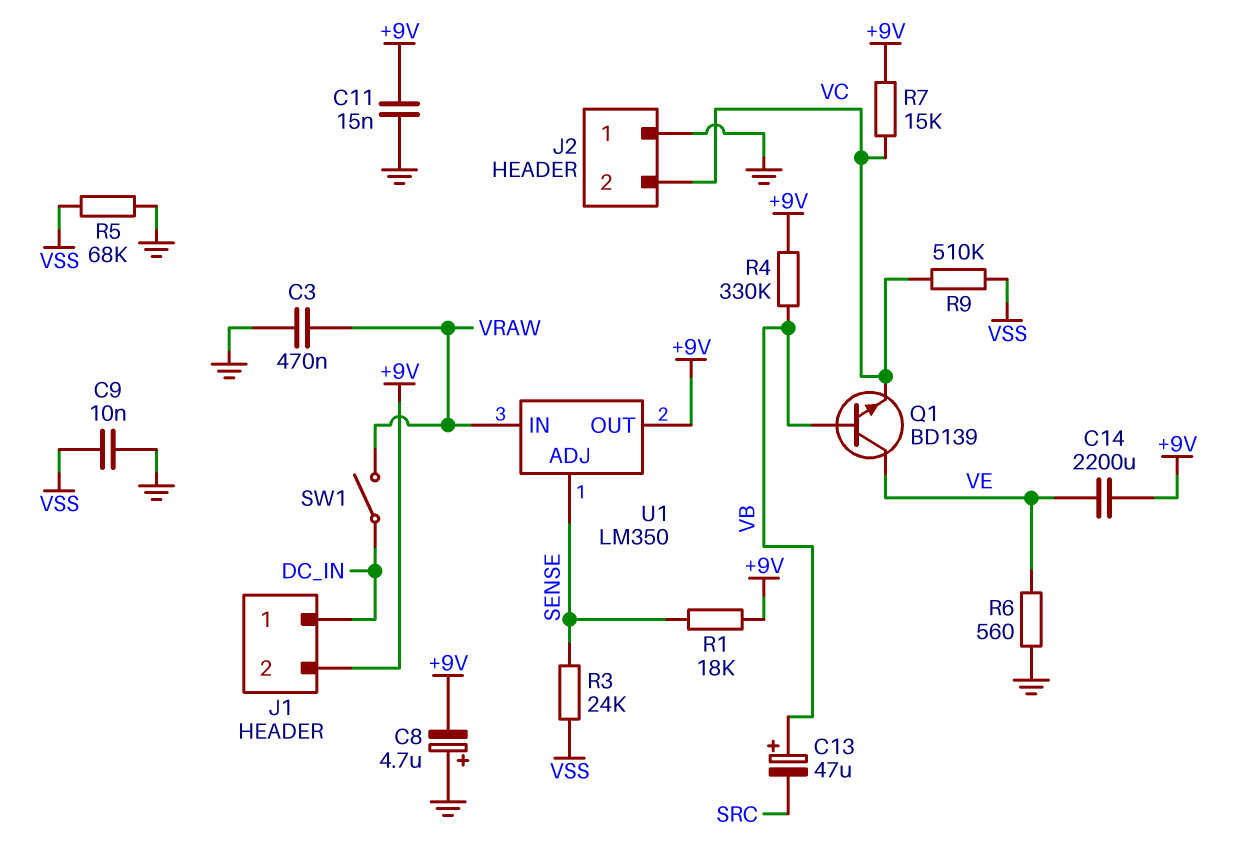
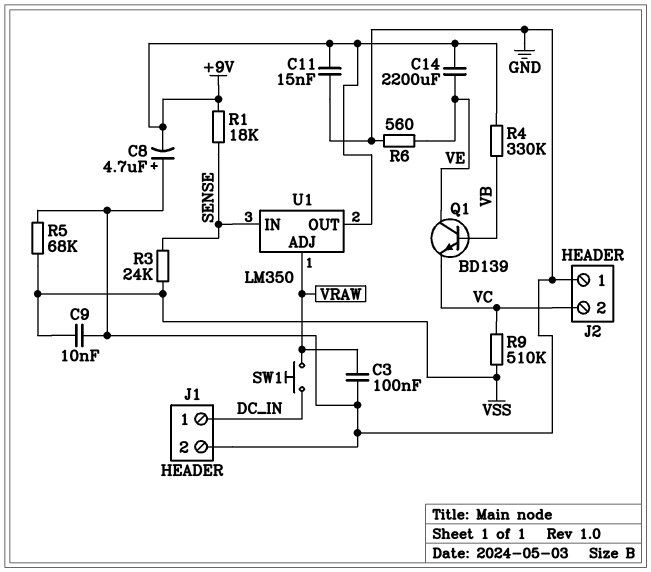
C3: 470nF (GND, VRAW) -> 100nF (GND, VRAW)
C13: 47uF (plus VB, minus SRC) -> none
J1 pin 2: +9V -> GND
R7: 15k (+9V, VC) -> none
SW1: switch (DC_IN, VRAW) -> button (DC_IN, VRAW)
U1 pin ADJ: SENSE -> VRAW
U1 pin IN: VRAW -> SENSE

